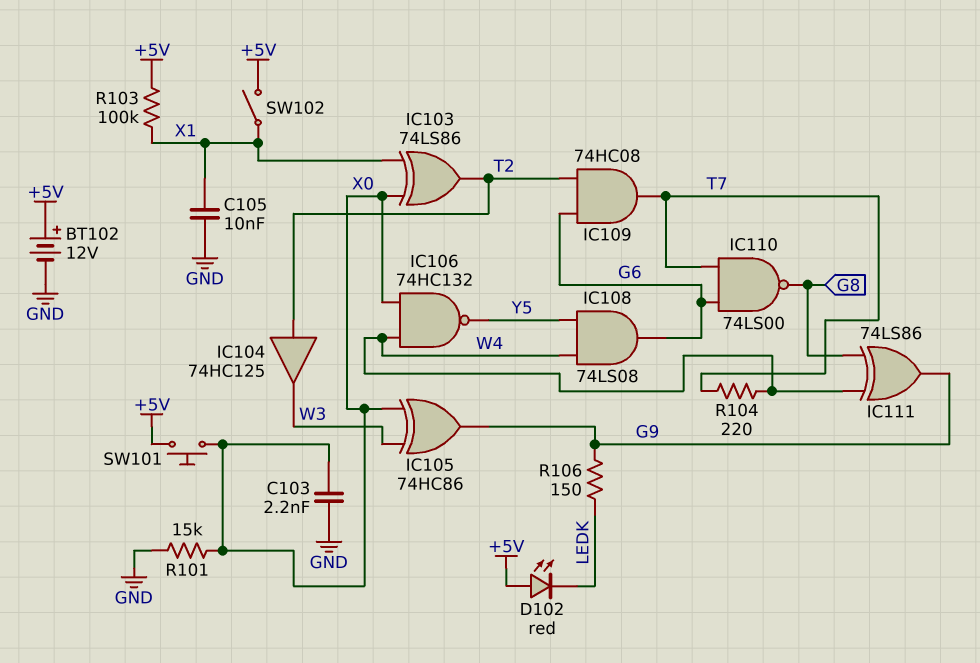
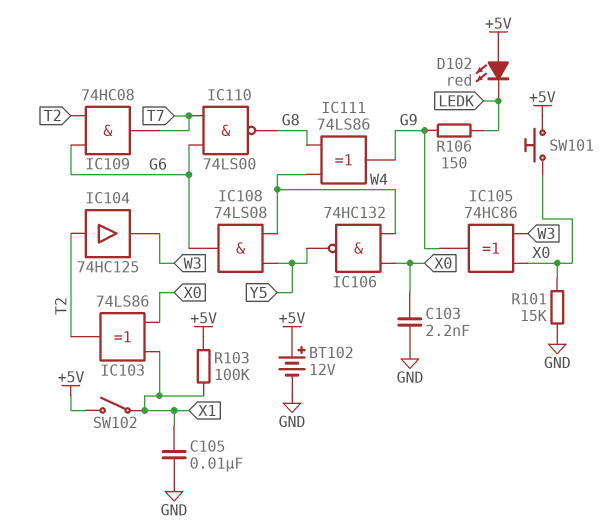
R104: 220 (T7, W4) -> none

